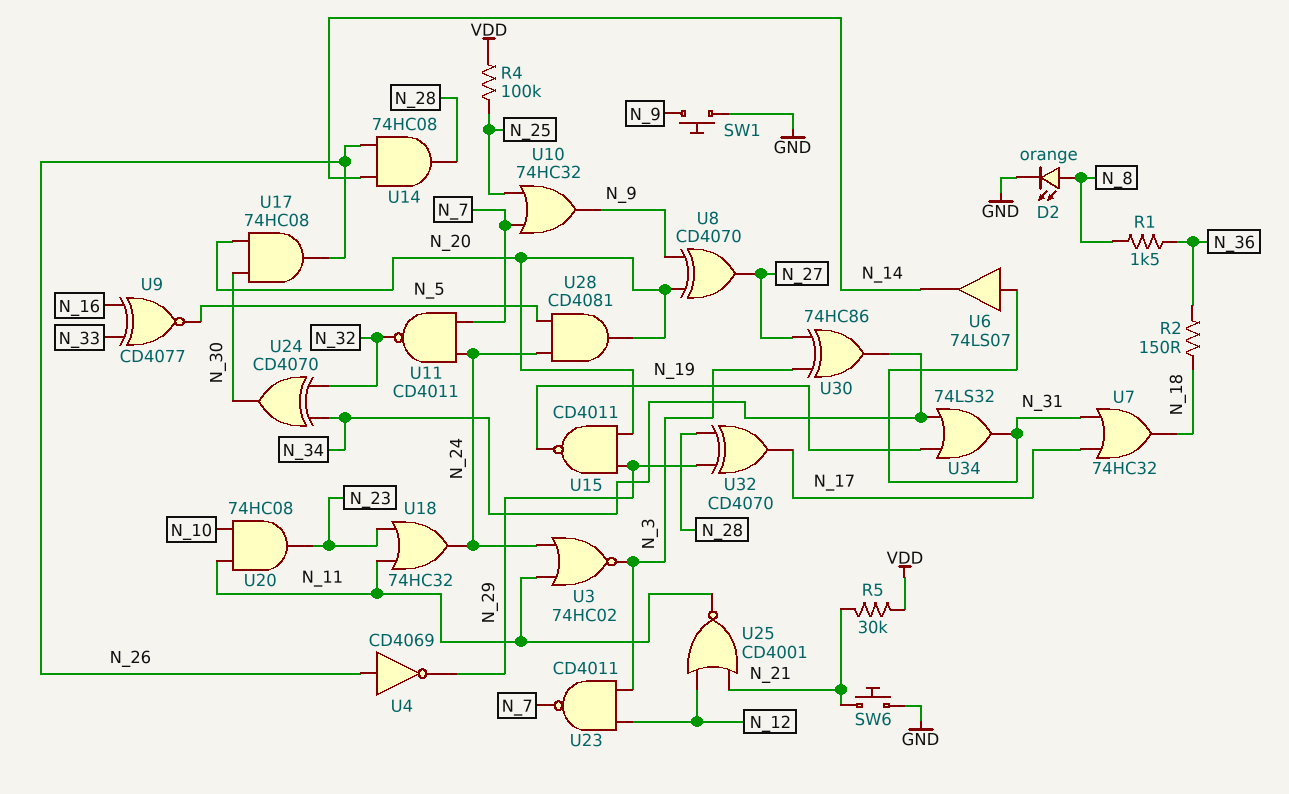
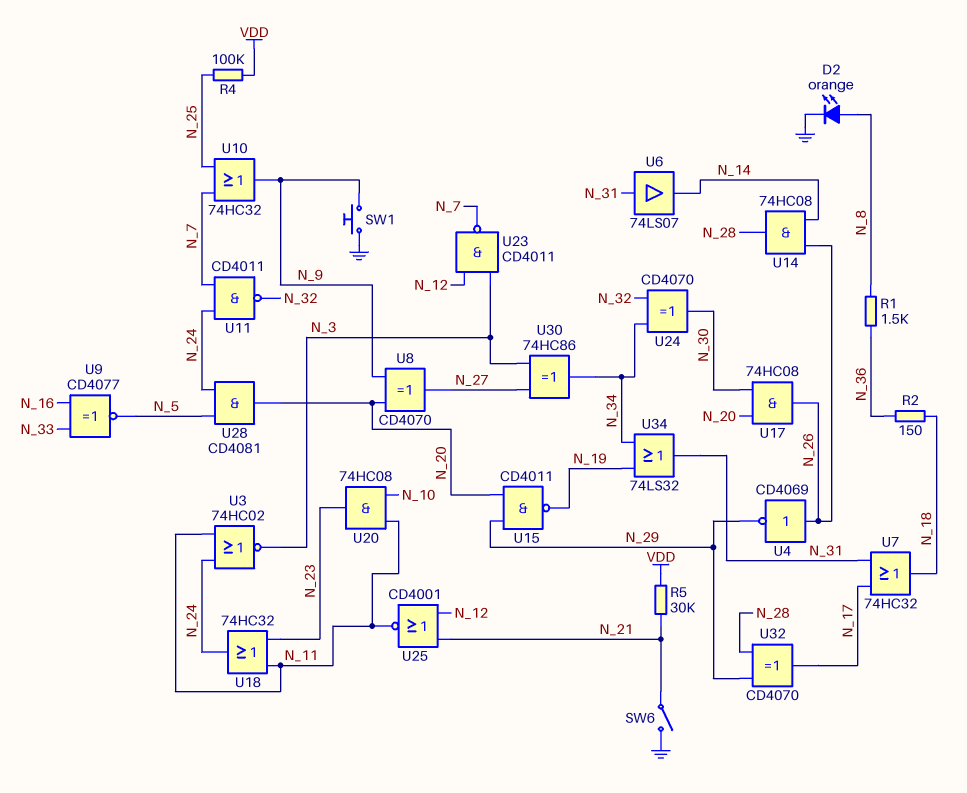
SW6: button (GND, N_21) -> switch (GND, N_21)

